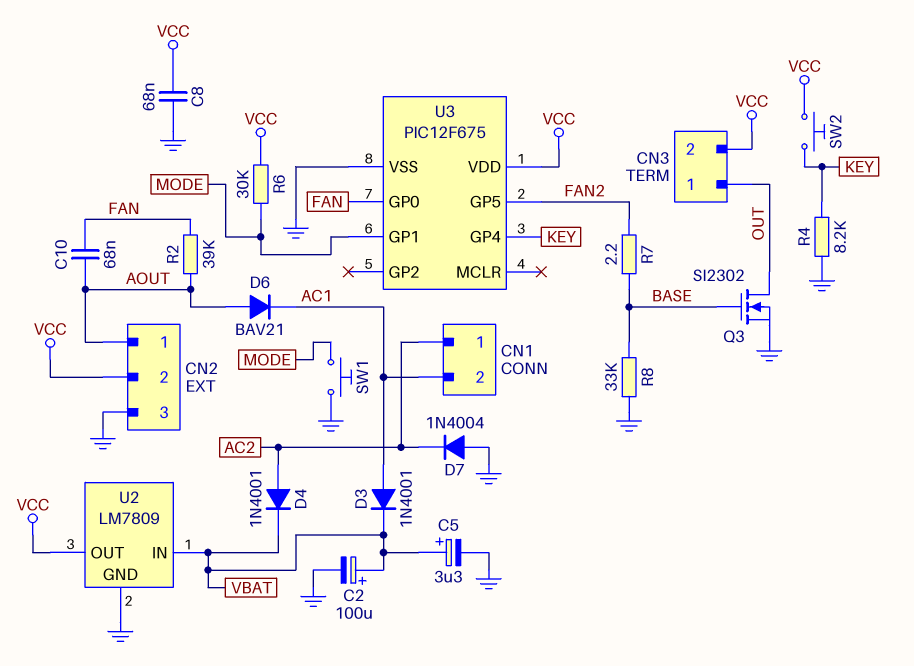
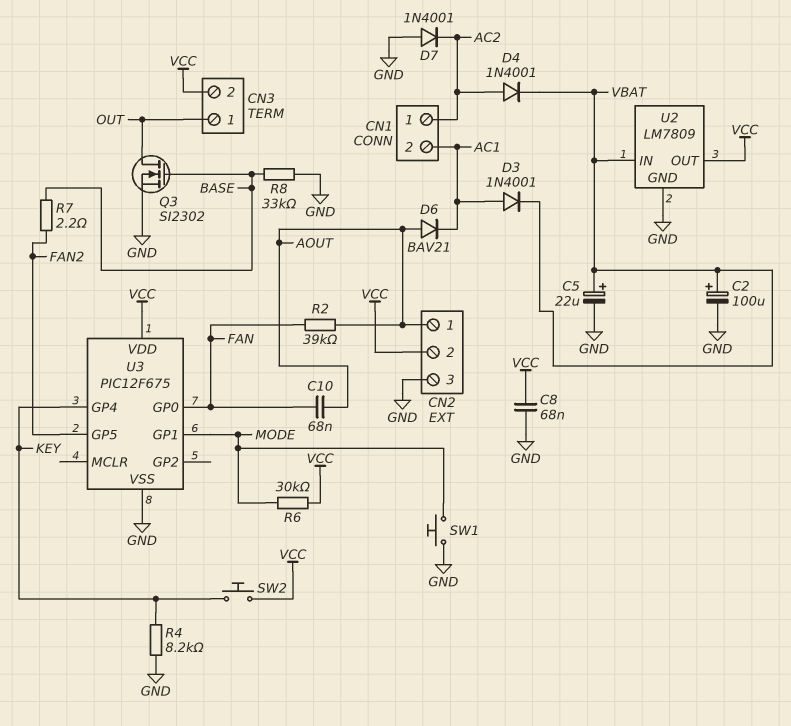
C5: 3.3uF (plus VBAT, minus GND) -> 22uF (plus VBAT, minus GND)
D7: diode 1N4004 (A GND, K AC2) -> diode 1N4001 (A GND, K AC2)

